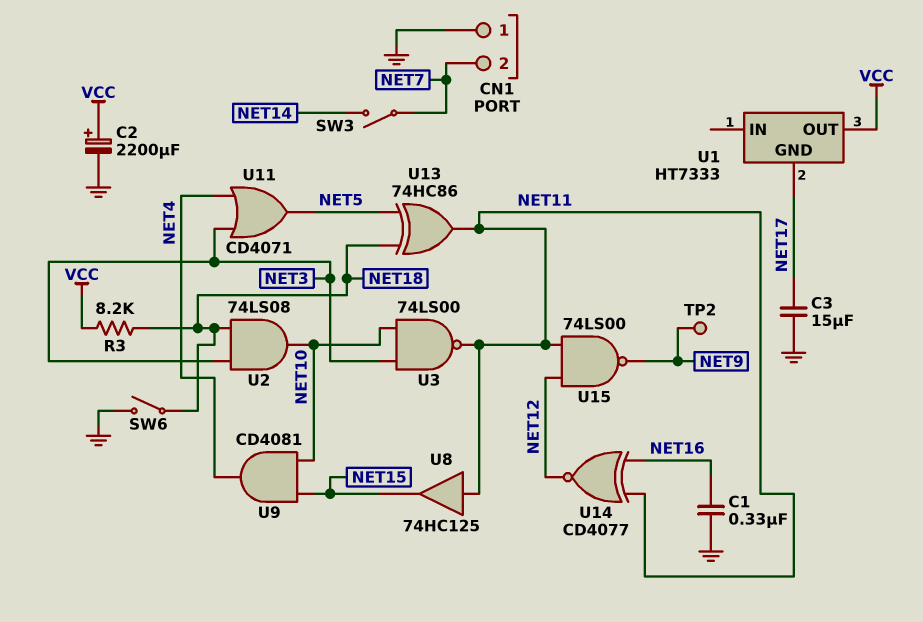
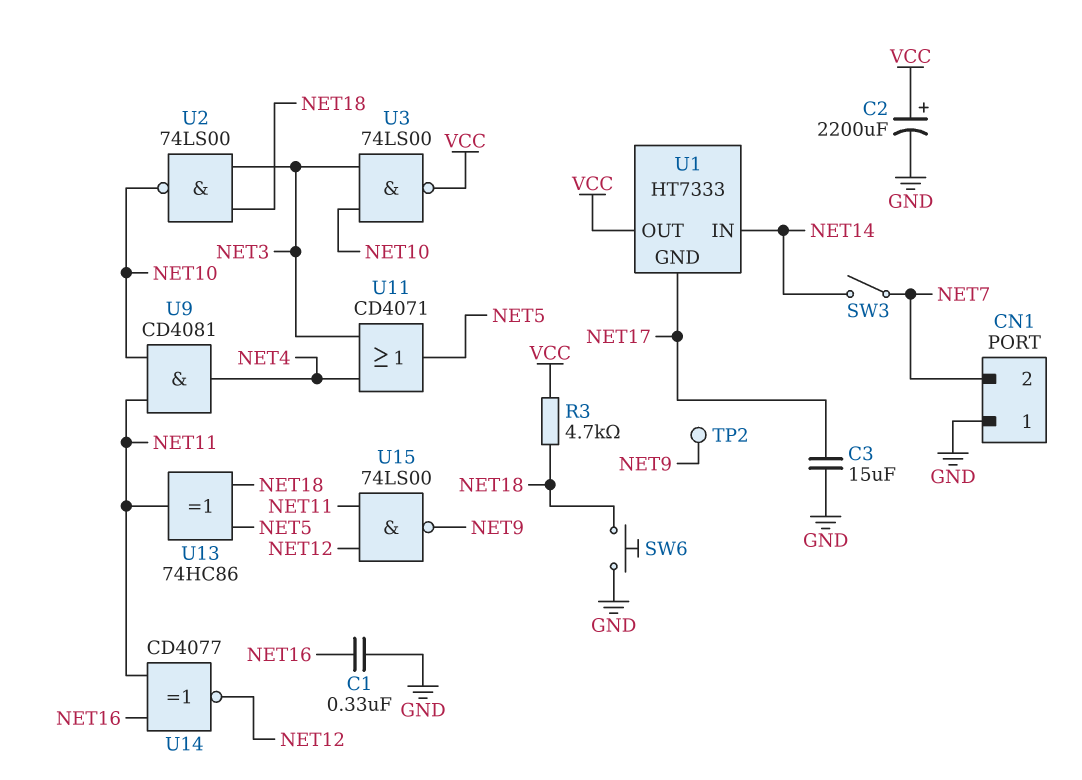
R3: 8.2k (NET18, VCC) -> 4.7k (NET18, VCC)
SW6: switch (GND, NET18) -> button (GND, NET18)
U1 pin IN: none -> NET14
U2: AND 74LS08 (in NET3, in NET18, out NET10) -> NAND 74LS00 (in NET3, in NET18, out NET10)
U3: NAND 74LS00 (in NET3, in NET10, out NET11) -> NAND 74LS00 (in NET3, in NET10, out VCC)
U8: buffer 74HC125 (in NET11, out NET15) -> none
U9: AND CD4081 (in NET10, in NET15, out NET4) -> AND CD4081 (in NET10, in NET11, out NET4)

